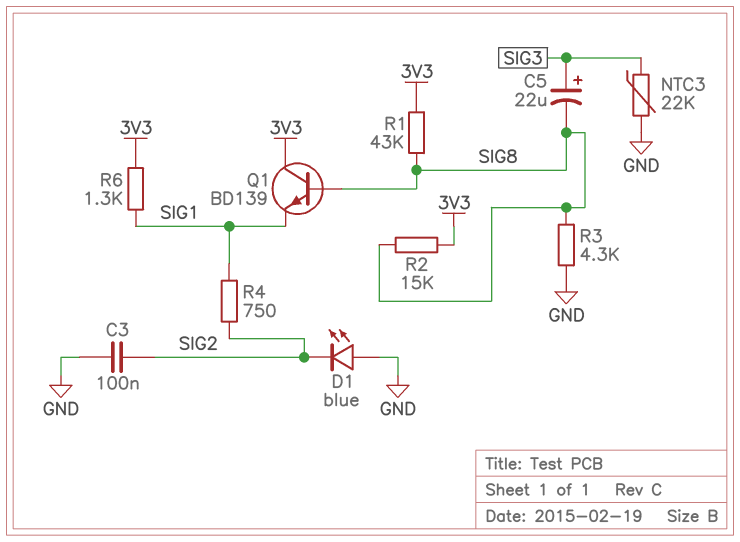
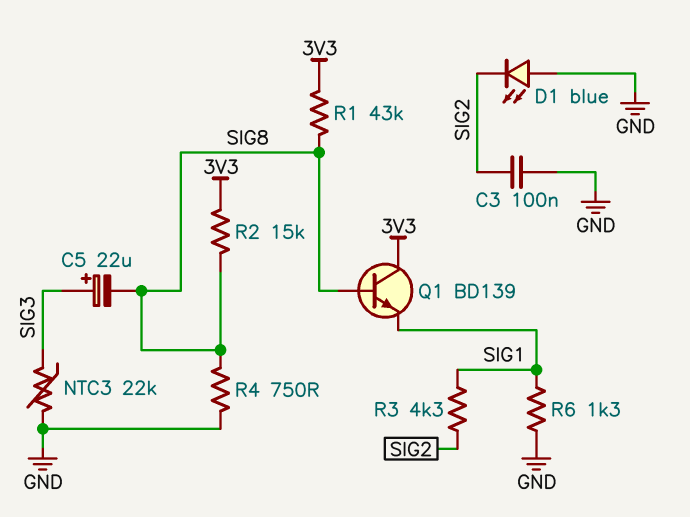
R3: 4.3k (GND, SIG8) -> 4.3k (SIG1, SIG2)
R4: 750 (SIG1, SIG2) -> 750 (GND, SIG8)
R6: 1.3k (3V3, SIG1) -> 1.3k (GND, SIG1)

